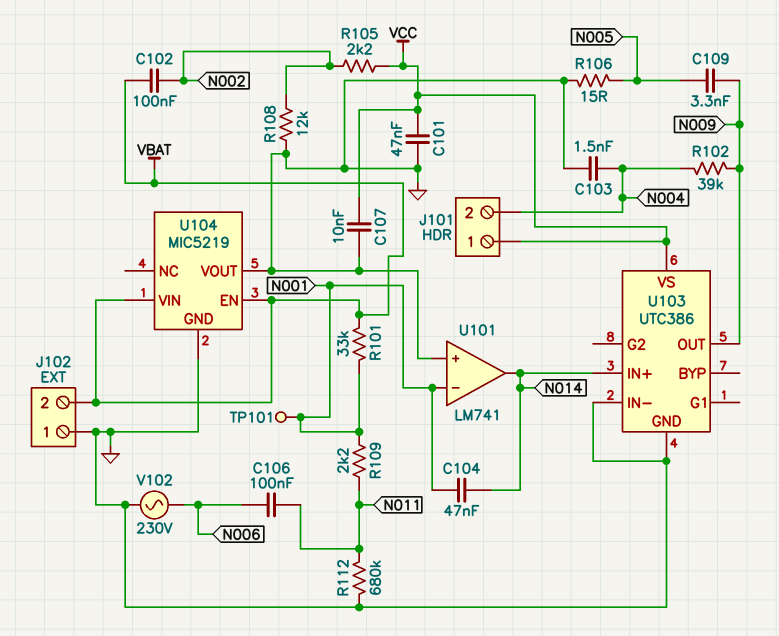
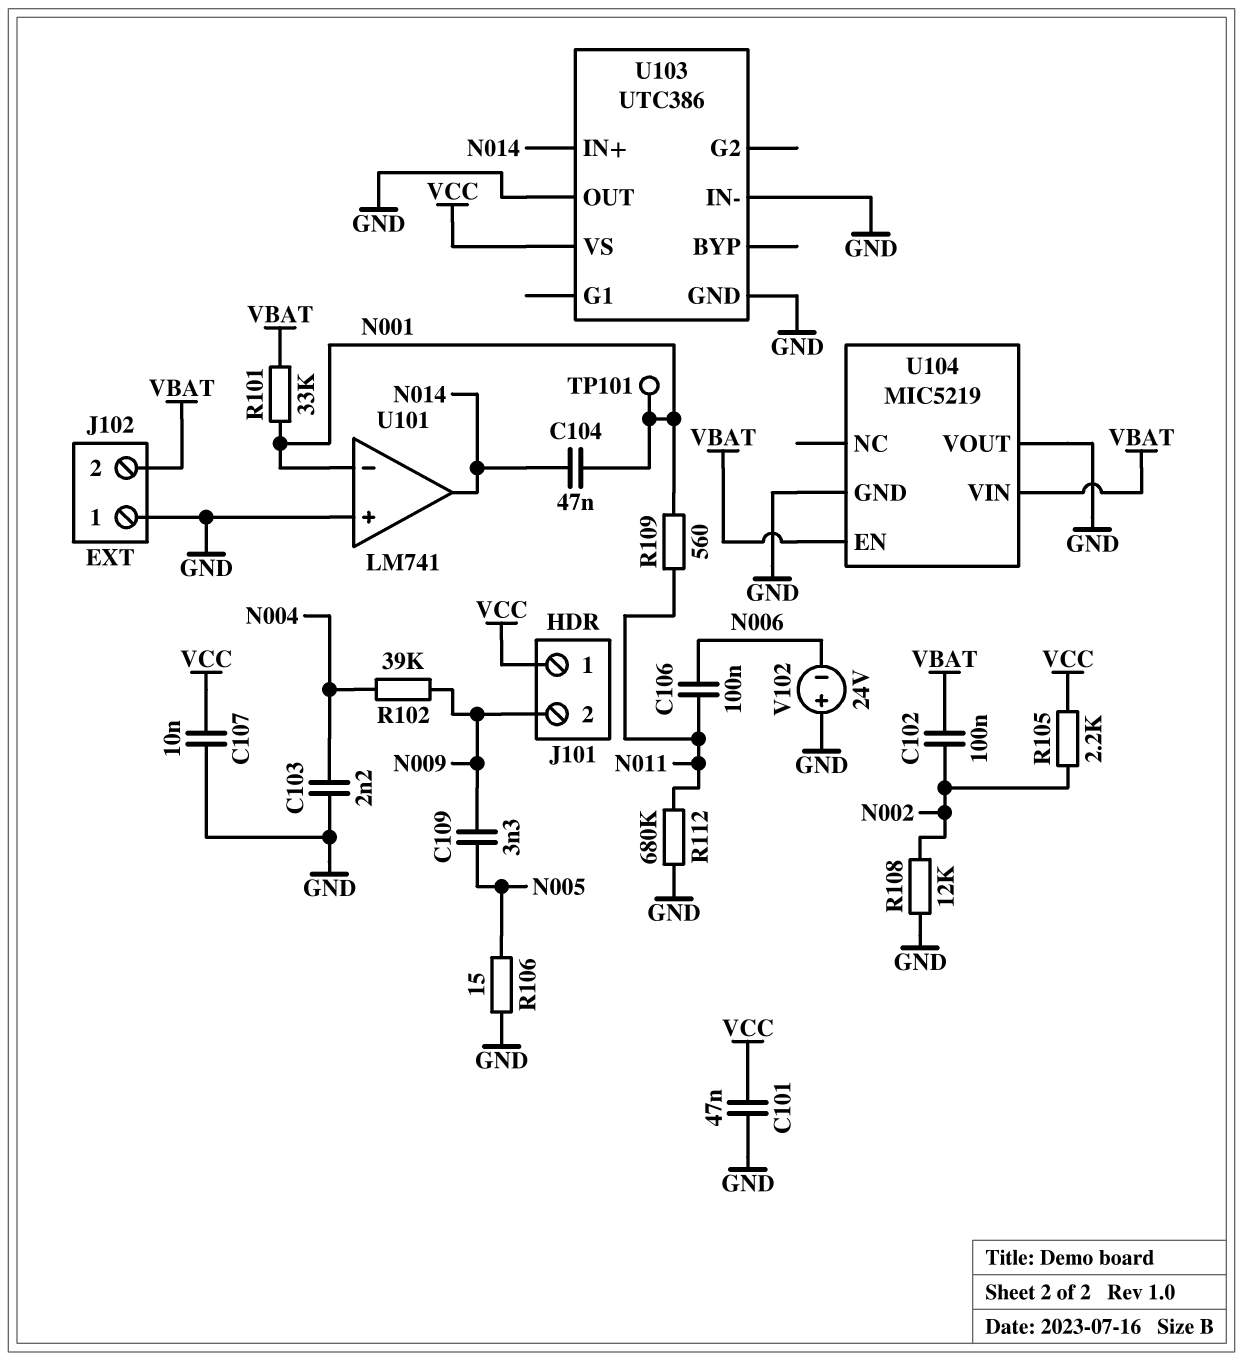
C103: 1.5nF (GND, N004) -> 2.2nF (GND, N004)
J101 pin 2: N004 -> N009
R109: 2.2k (N001, N011) -> 560 (N001, N011)
U103 pin OUT: N009 -> GND
V102: AC 230V (GND, N006) -> 24V (plus GND, minus N006)

